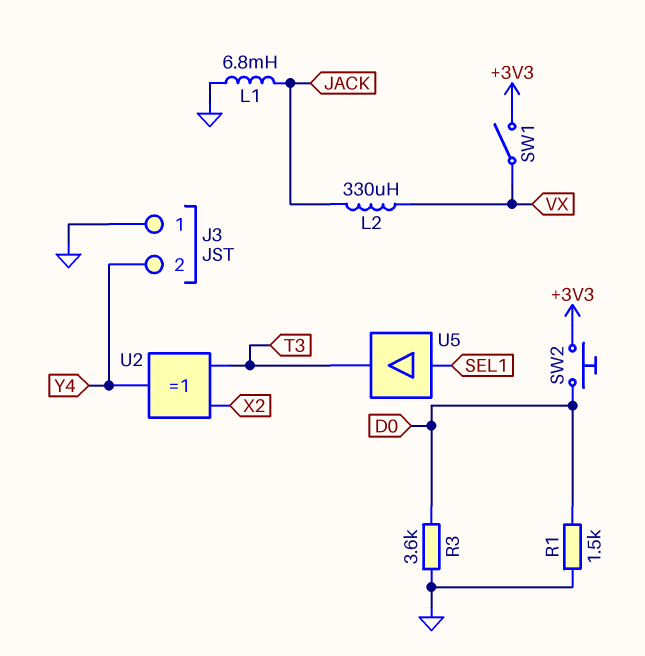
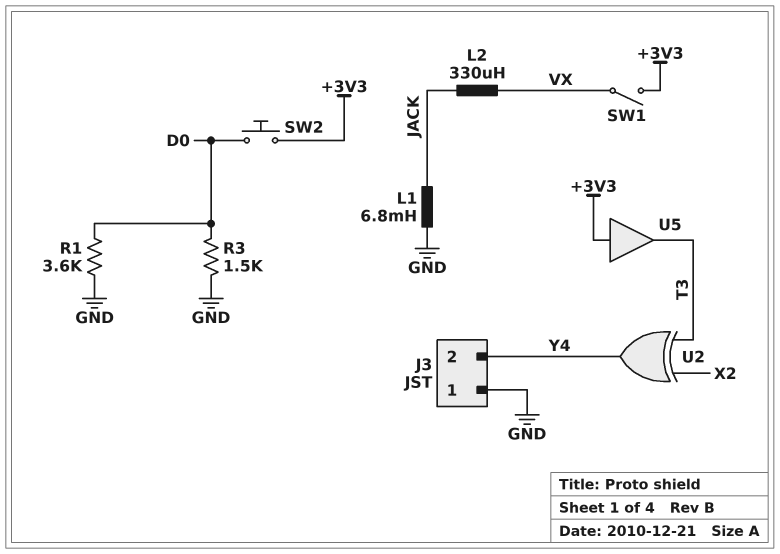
R1: 1.5k (D0, GND) -> 3.6k (D0, GND)
R3: 3.6k (D0, GND) -> 1.5k (D0, GND)
U5: buffer (in SEL1, out T3) -> buffer (in +3V3, out T3)

